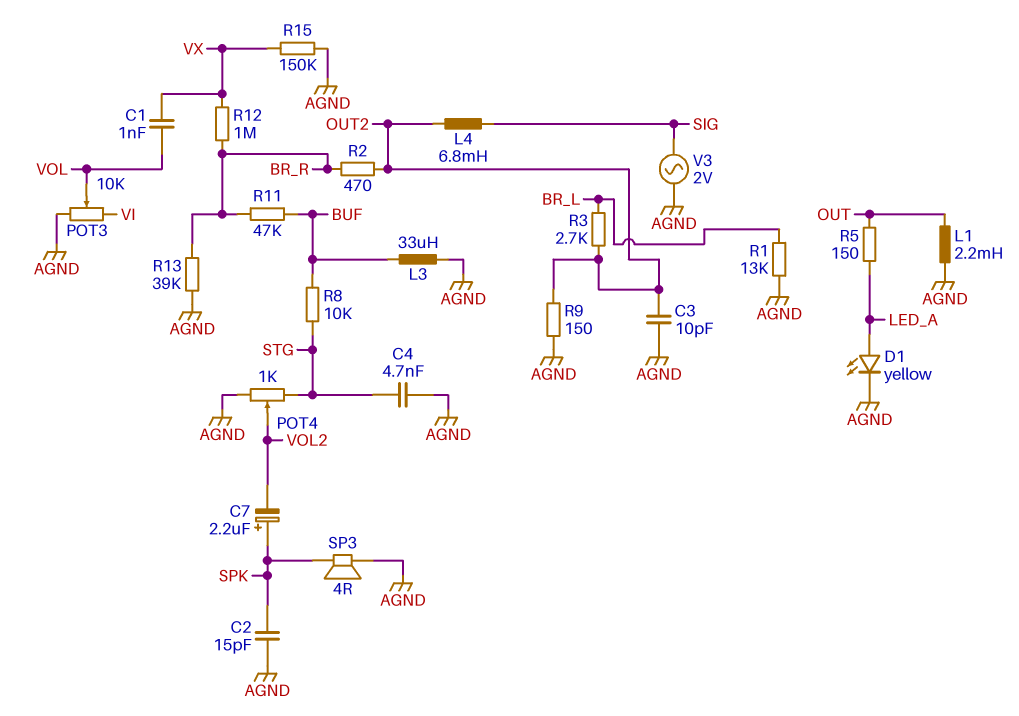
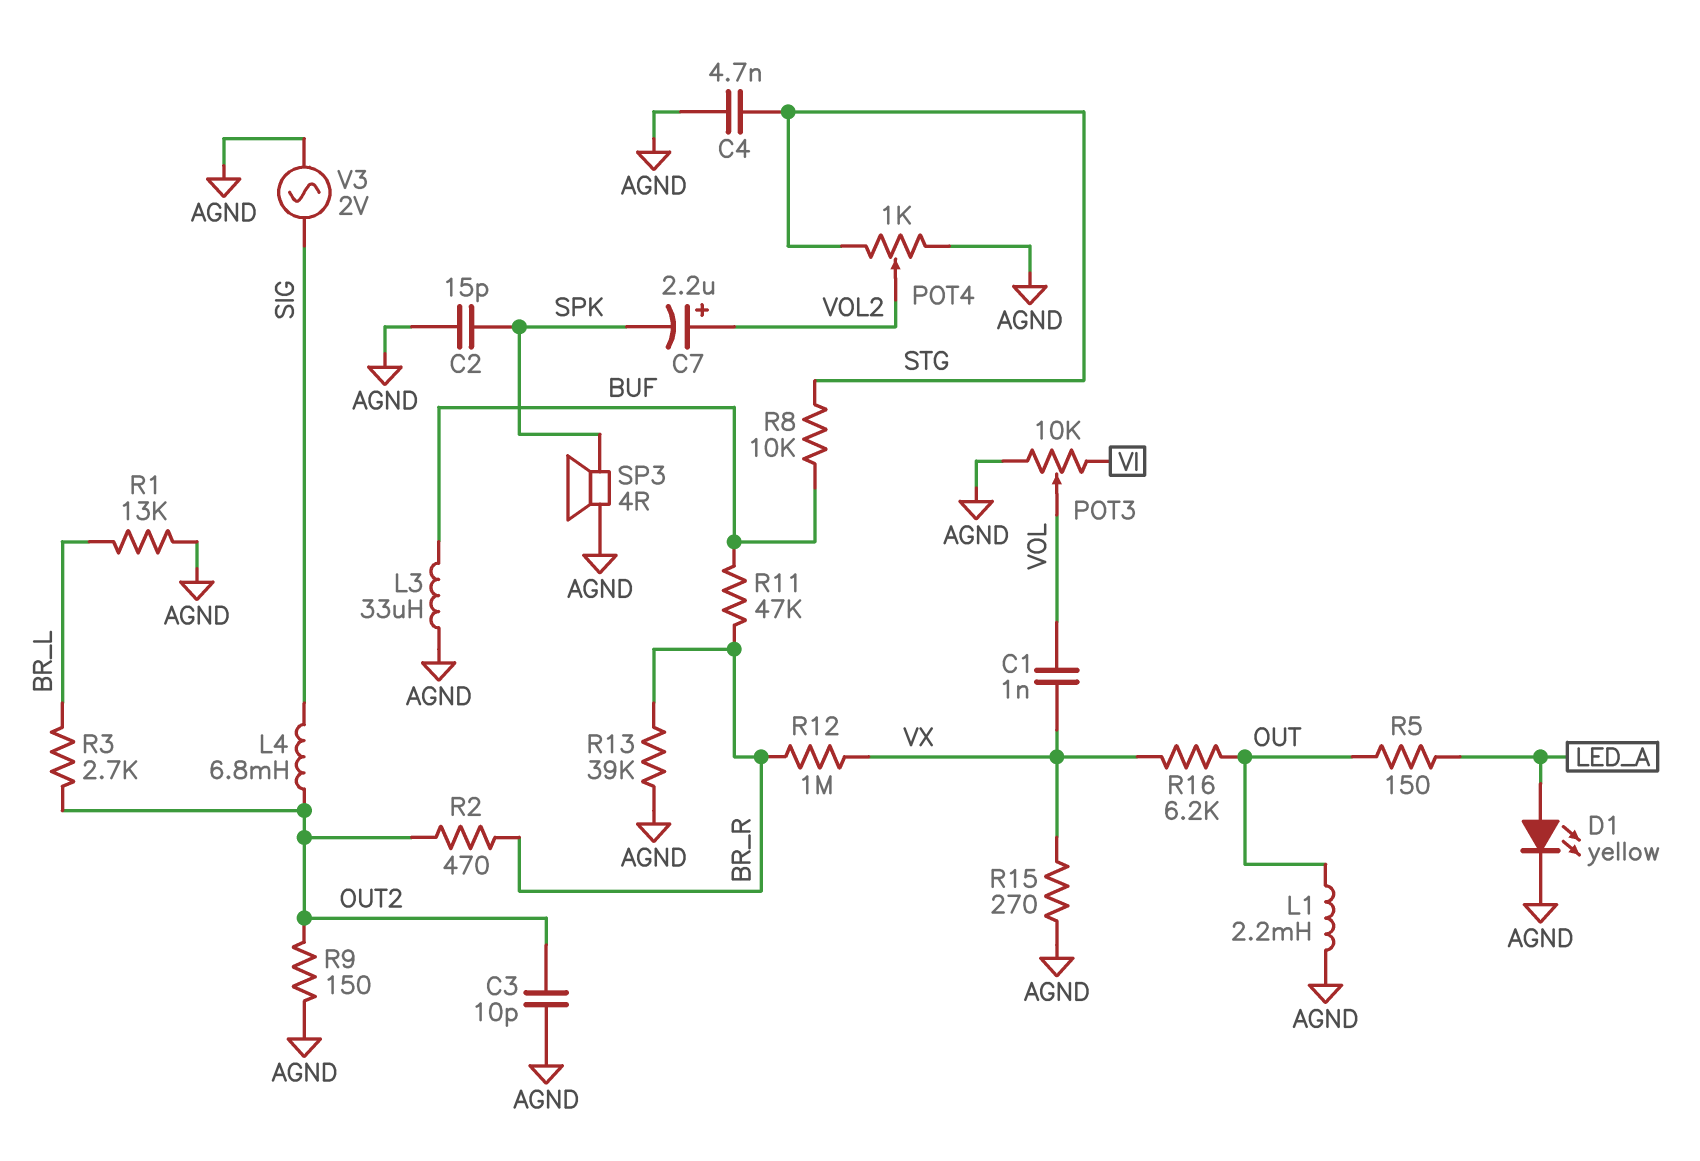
C7: 2.2uF (plus SPK, minus VOL2) -> 2.2uF (plus VOL2, minus SPK)
R15: 150k (AGND, VX) -> 270 (AGND, VX)
R16: none -> 6.2k (OUT, VX)

